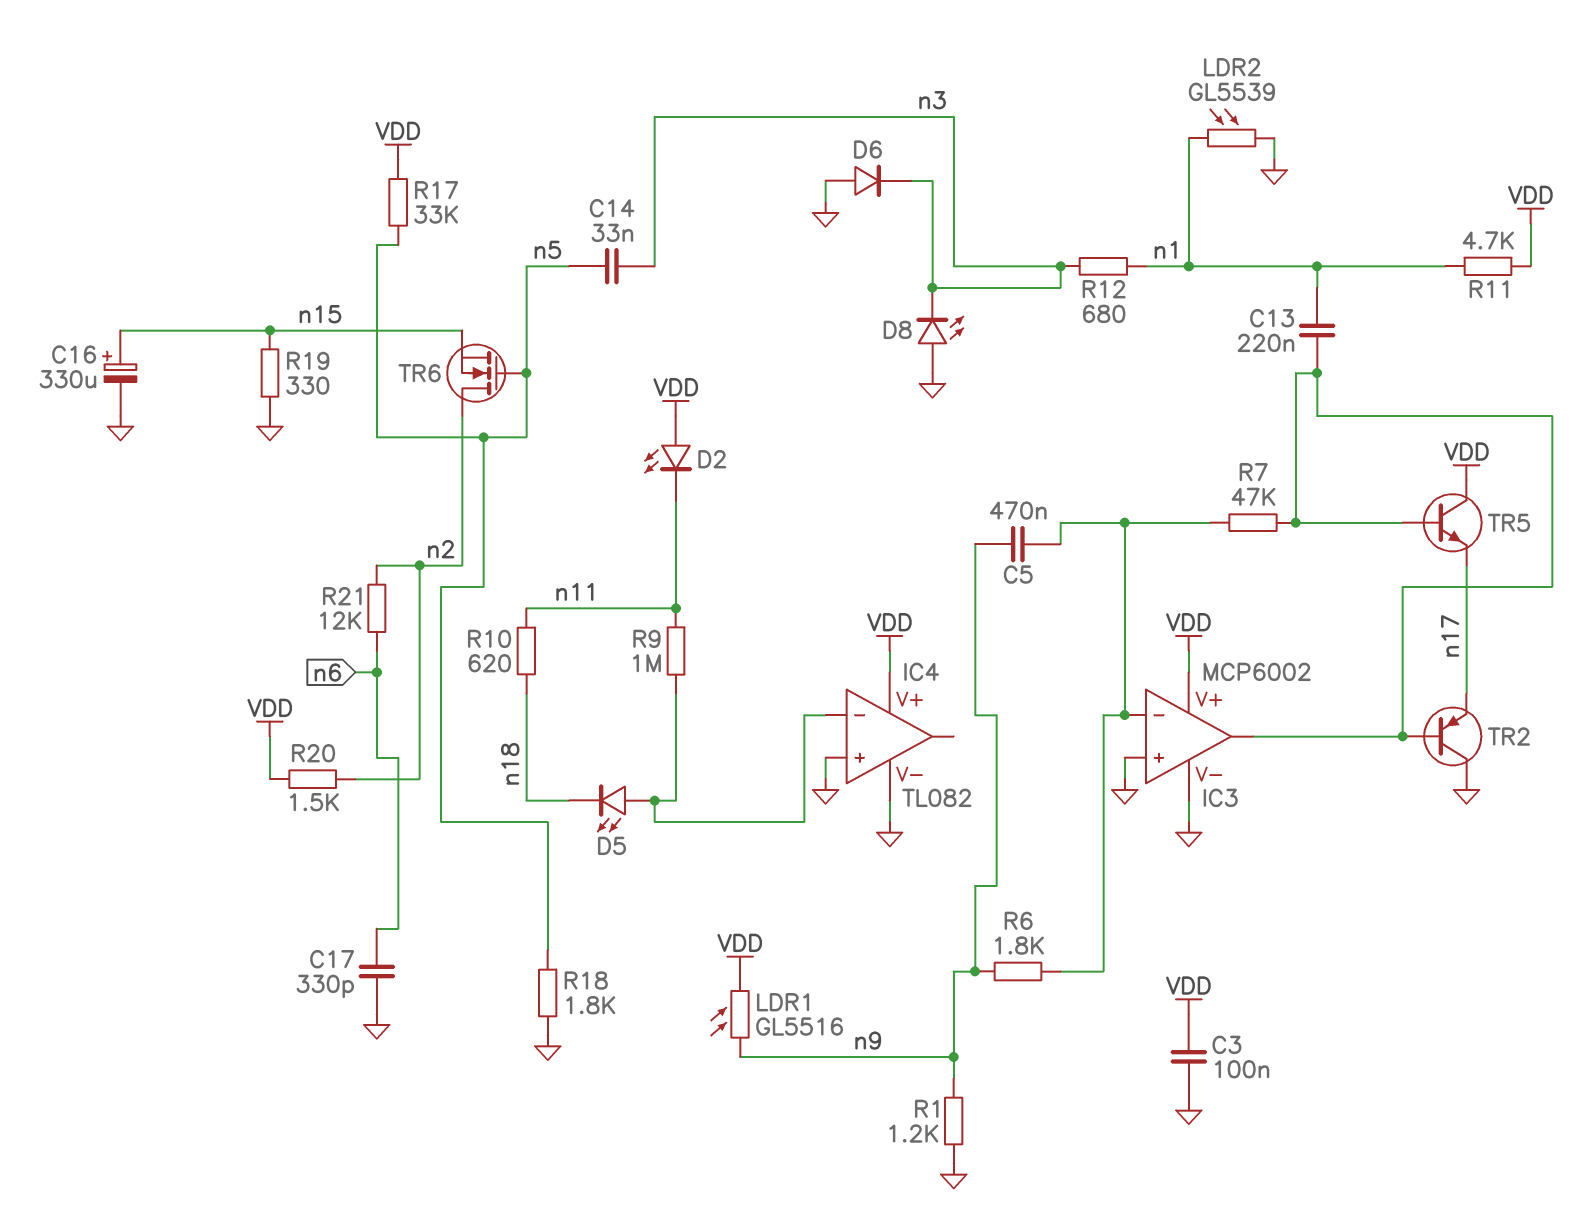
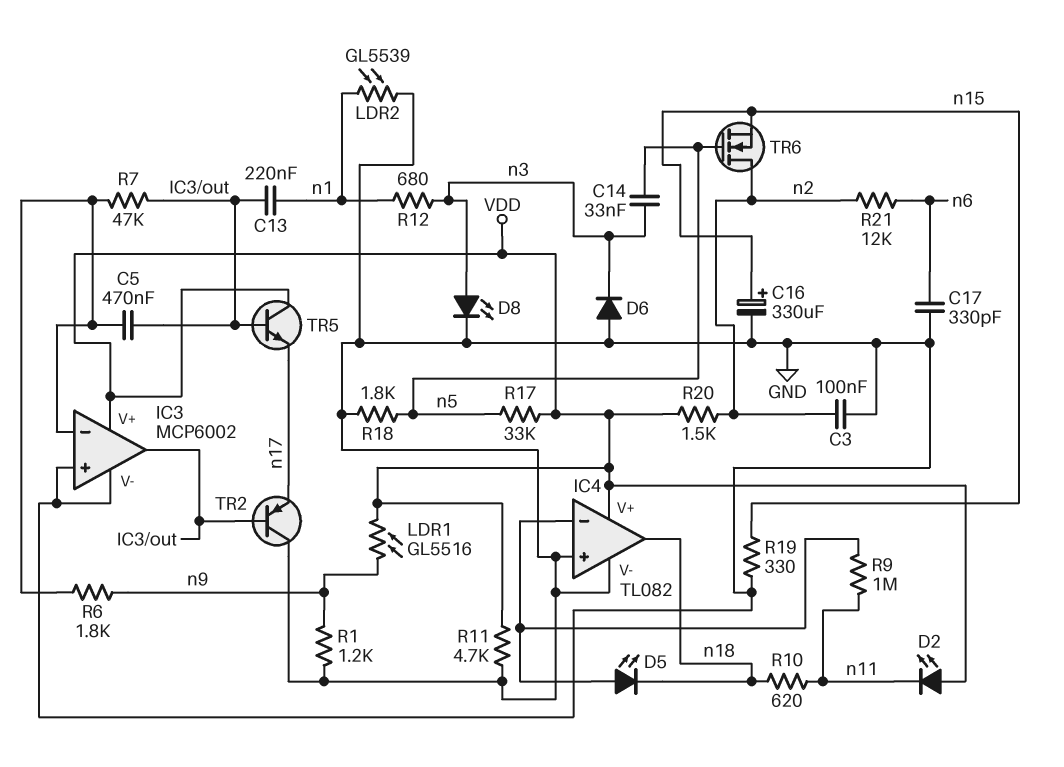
C3: 100nF (GND, VDD) -> 100nF (GND, n2)
C5: 470nF (IC3/in-, n9) -> 470nF (IC3/in-, IC3/out)
D8: LED (A GND, K n3) -> LED (A n3, K GND)
IC4 pin out: none -> n18
R11: 4.7k (VDD, n1) -> 4.7k (GND, VDD)

